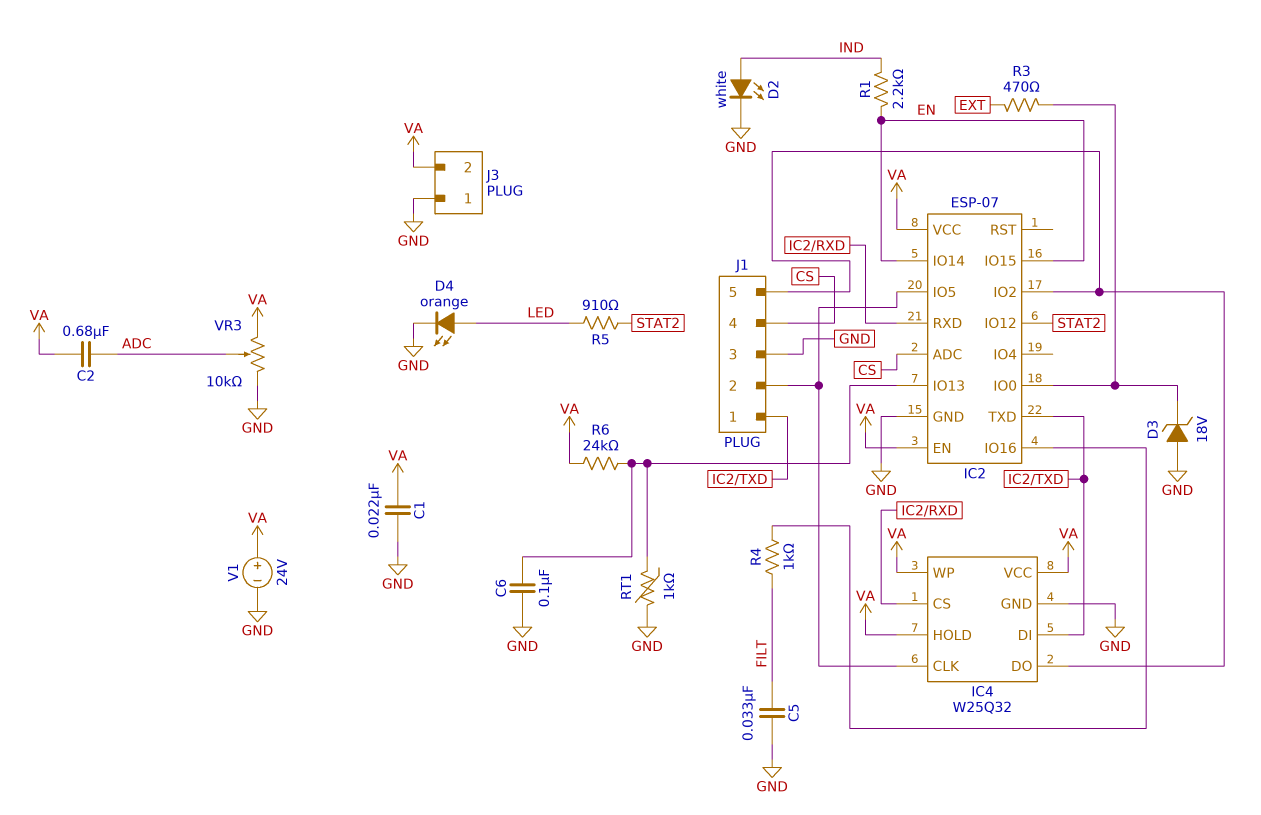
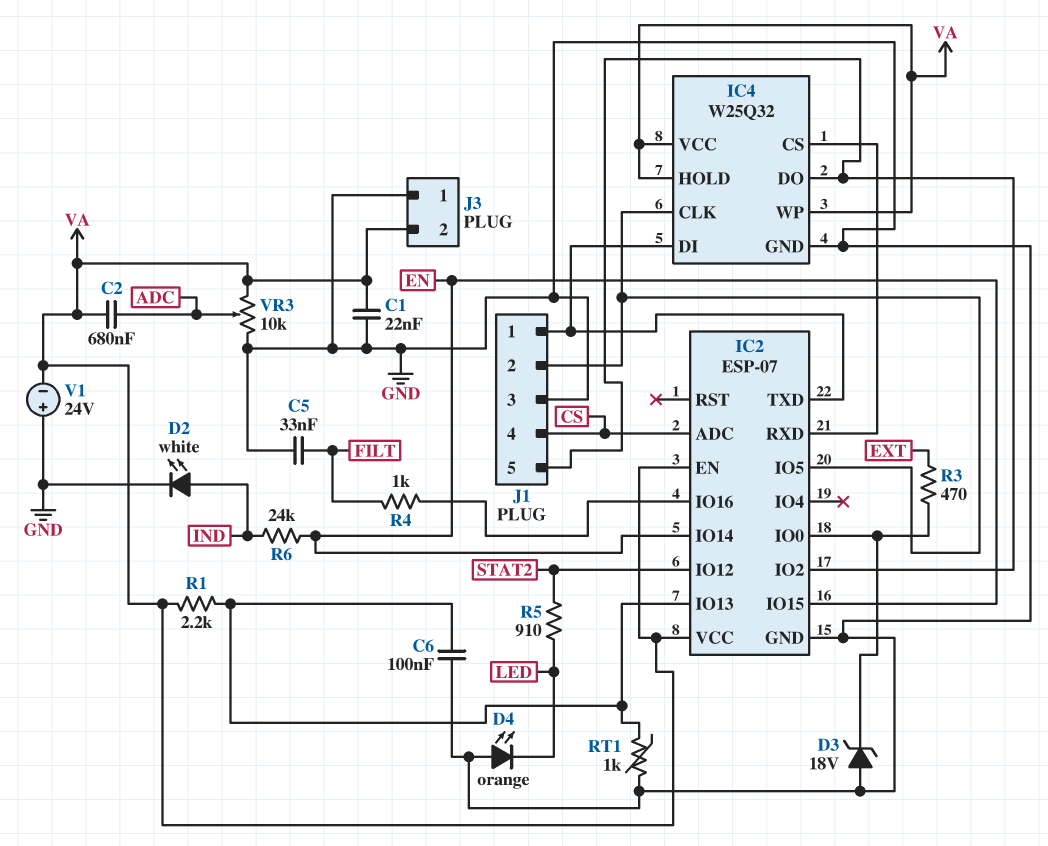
D4: LED orange (A LED, K GND) -> LED orange (A GND, K LED)
R1: 2.2k (EN, IND) -> 2.2k (IC2/IO13, VA)
R6: 24k (IC2/IO13, VA) -> 24k (EN, IND)
V1: 24V (plus VA, minus GND) -> 24V (plus GND, minus VA)

